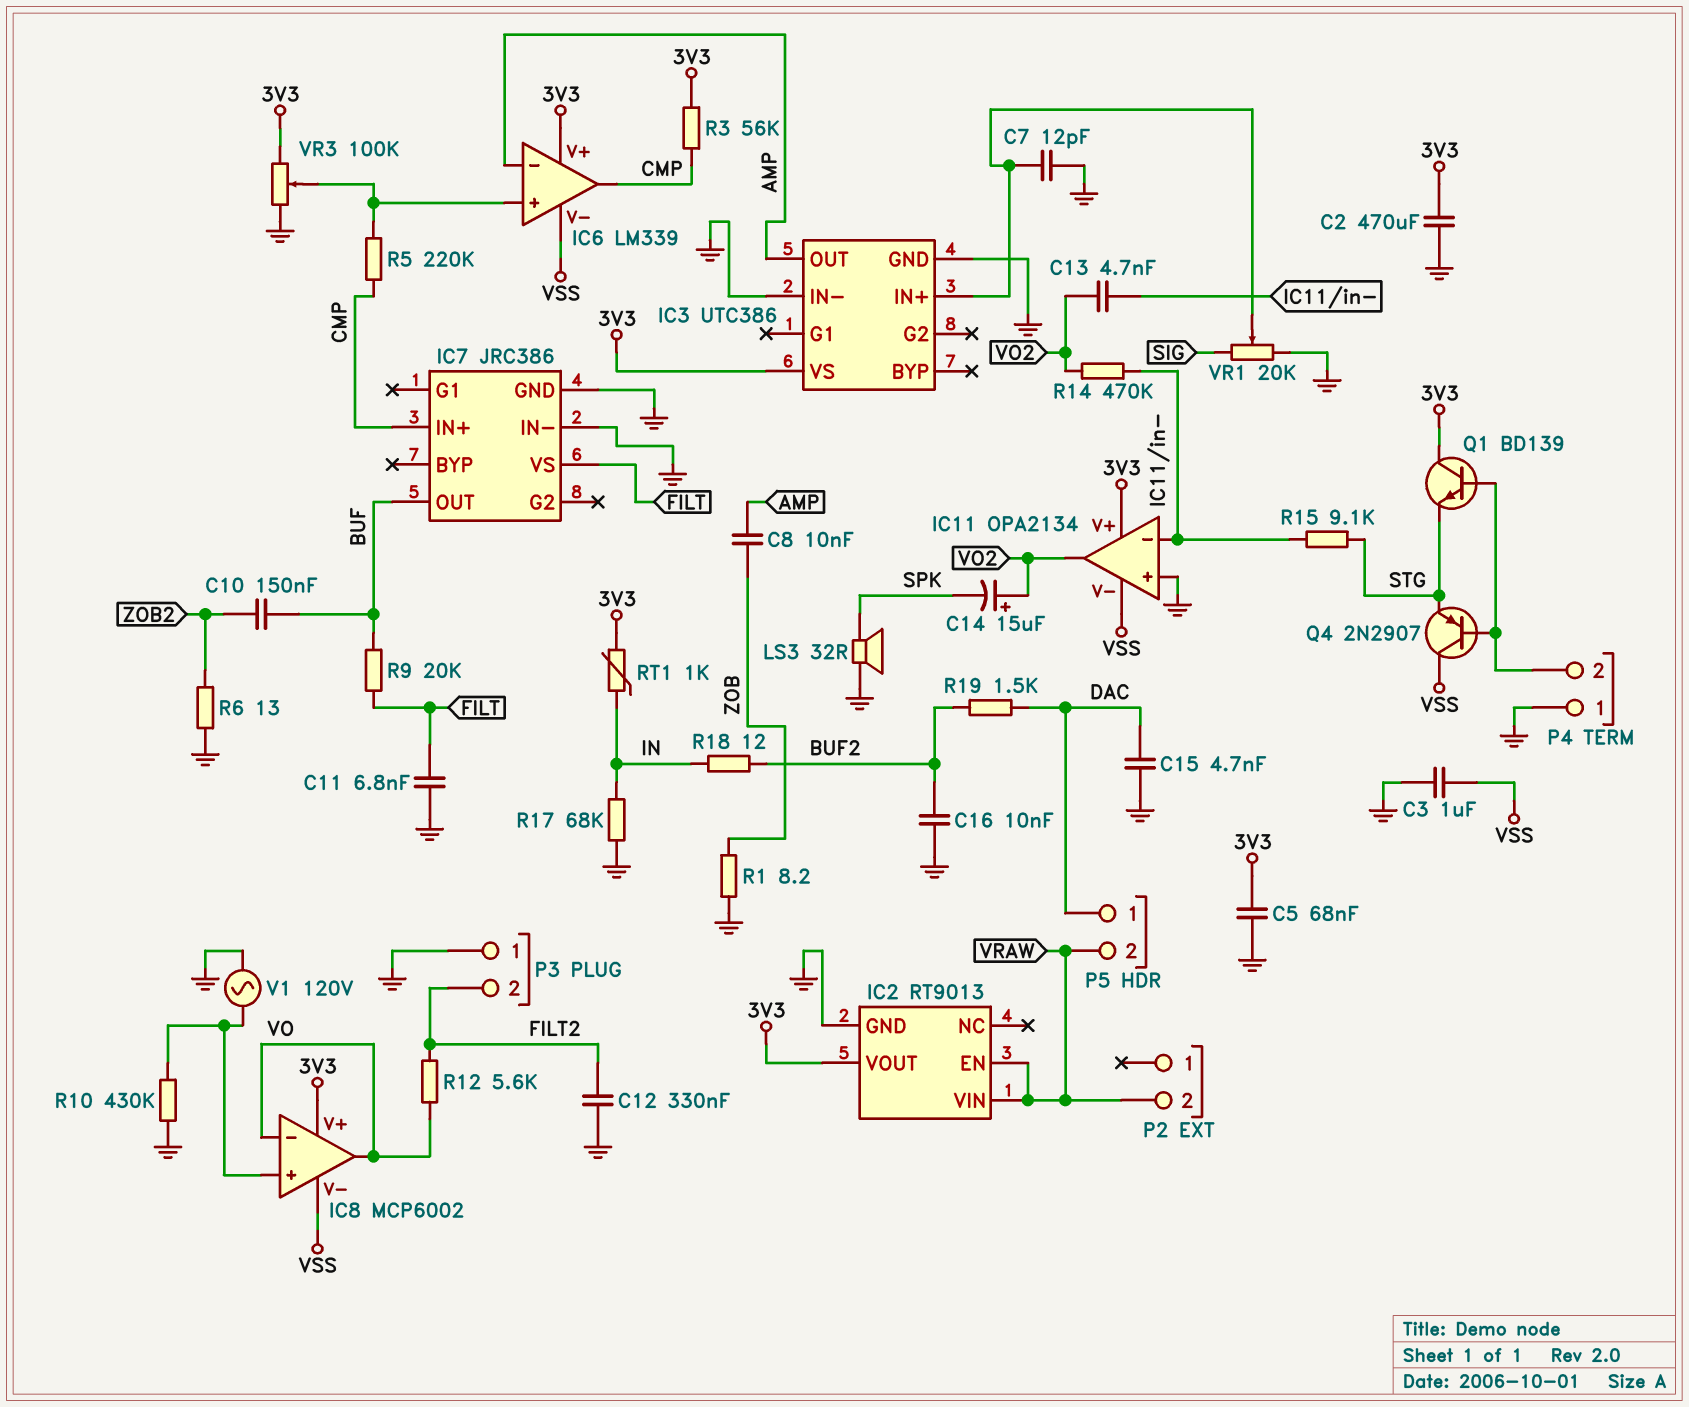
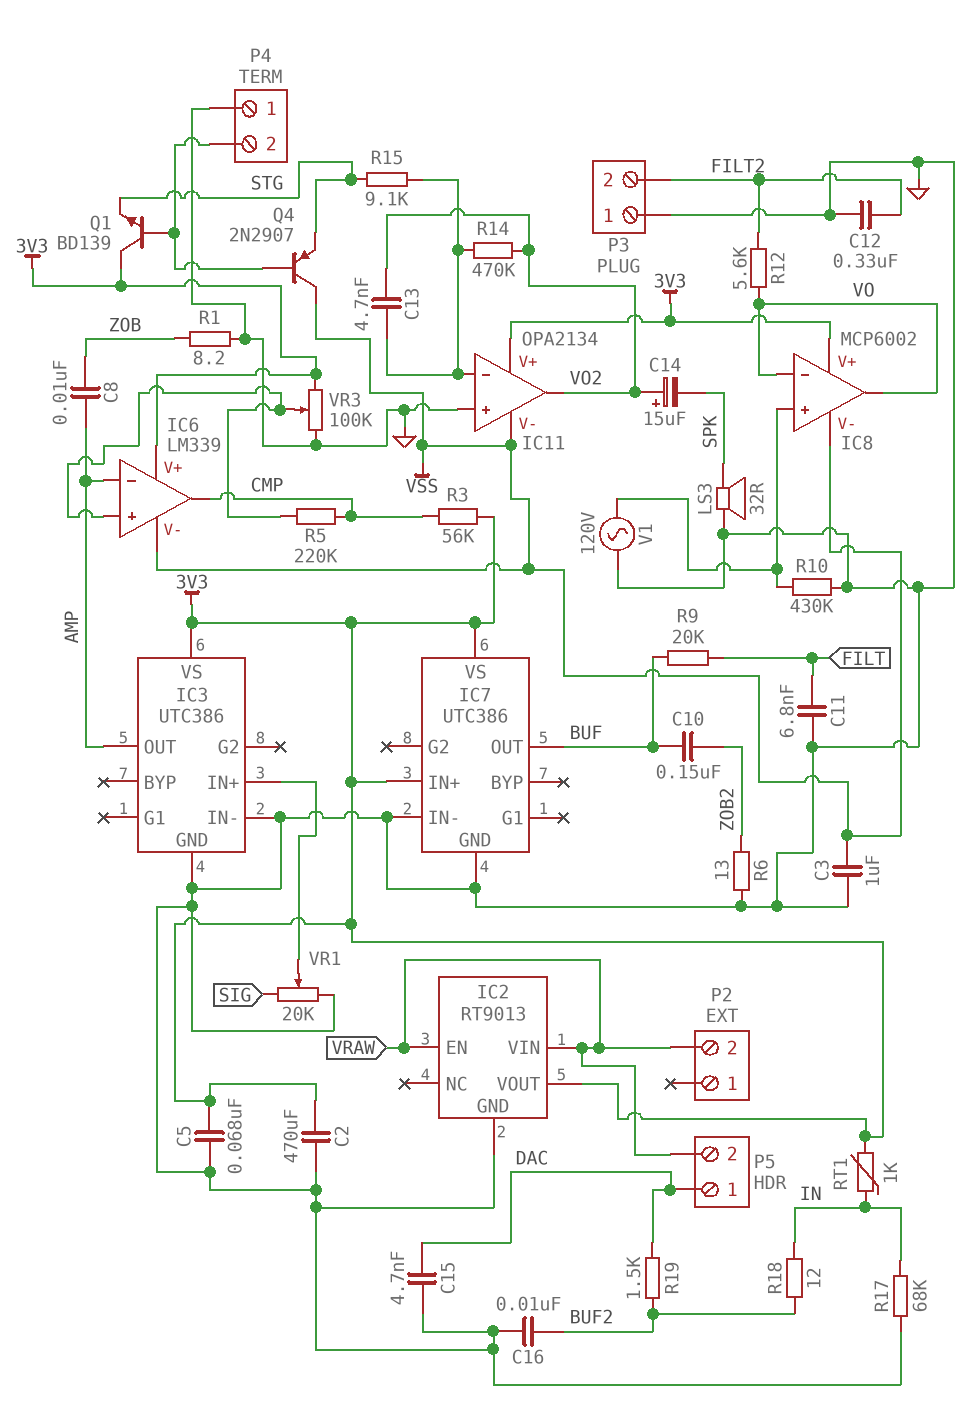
C7: 12pF (GND, IC3/IN+) -> none
IC7: JRC386 -> UTC386
IC7 pin IN+: CMP -> 3V3
IC7 pin VS: FILT -> 3V3

